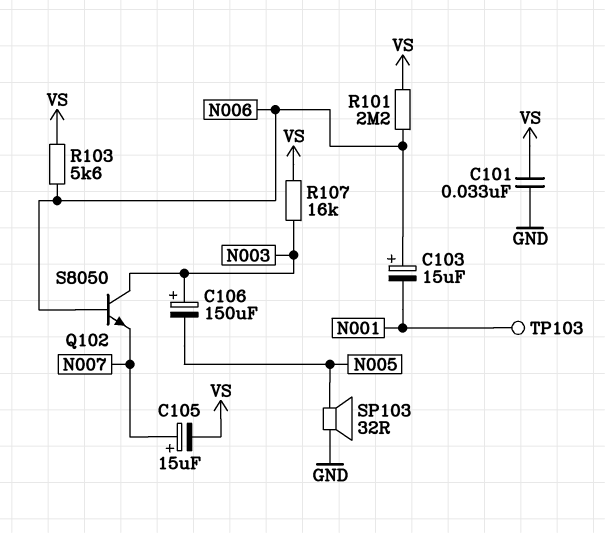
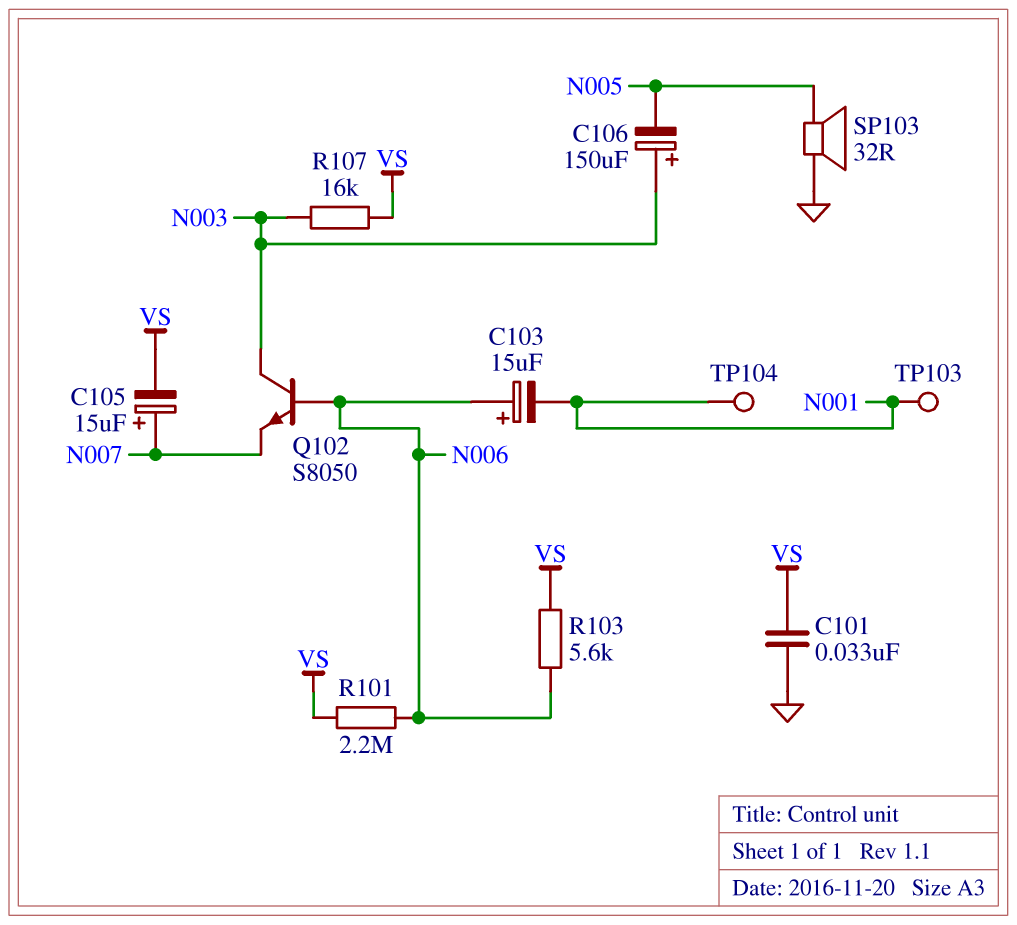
TP104: none -> test point (N001)

